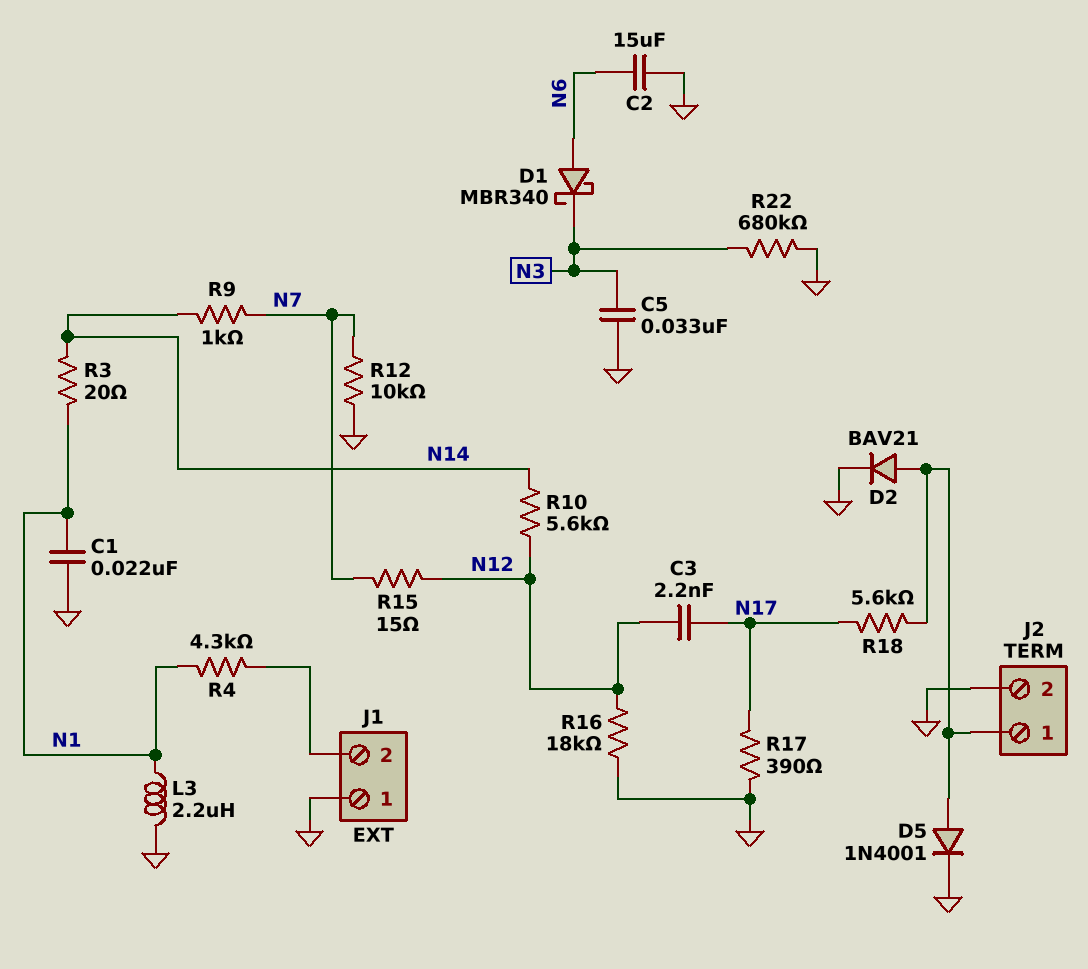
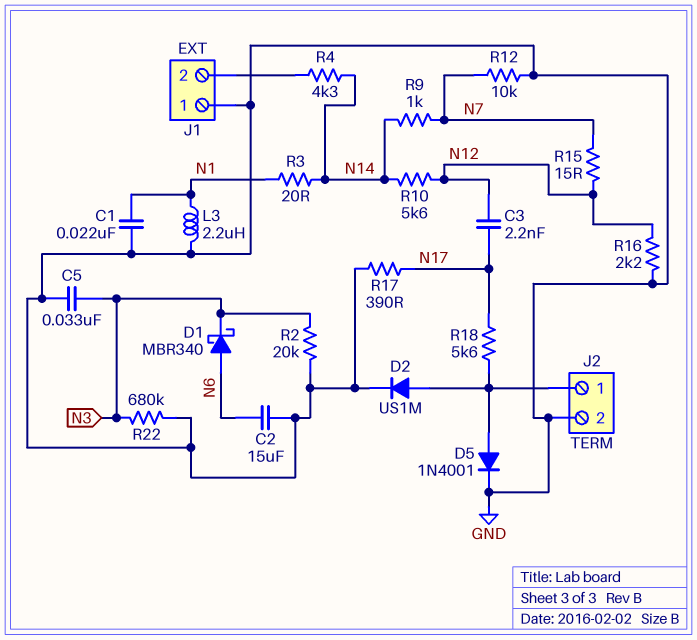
D2: diode BAV21 (A J2/1, K GND) -> diode US1M (A J2/1, K GND)
R2: none -> 20k (GND, N3)
R4: 4.3k (J1/2, N1) -> 4.3k (J1/2, N14)
R16: 18k (GND, N12) -> 2.2k (GND, N12)

